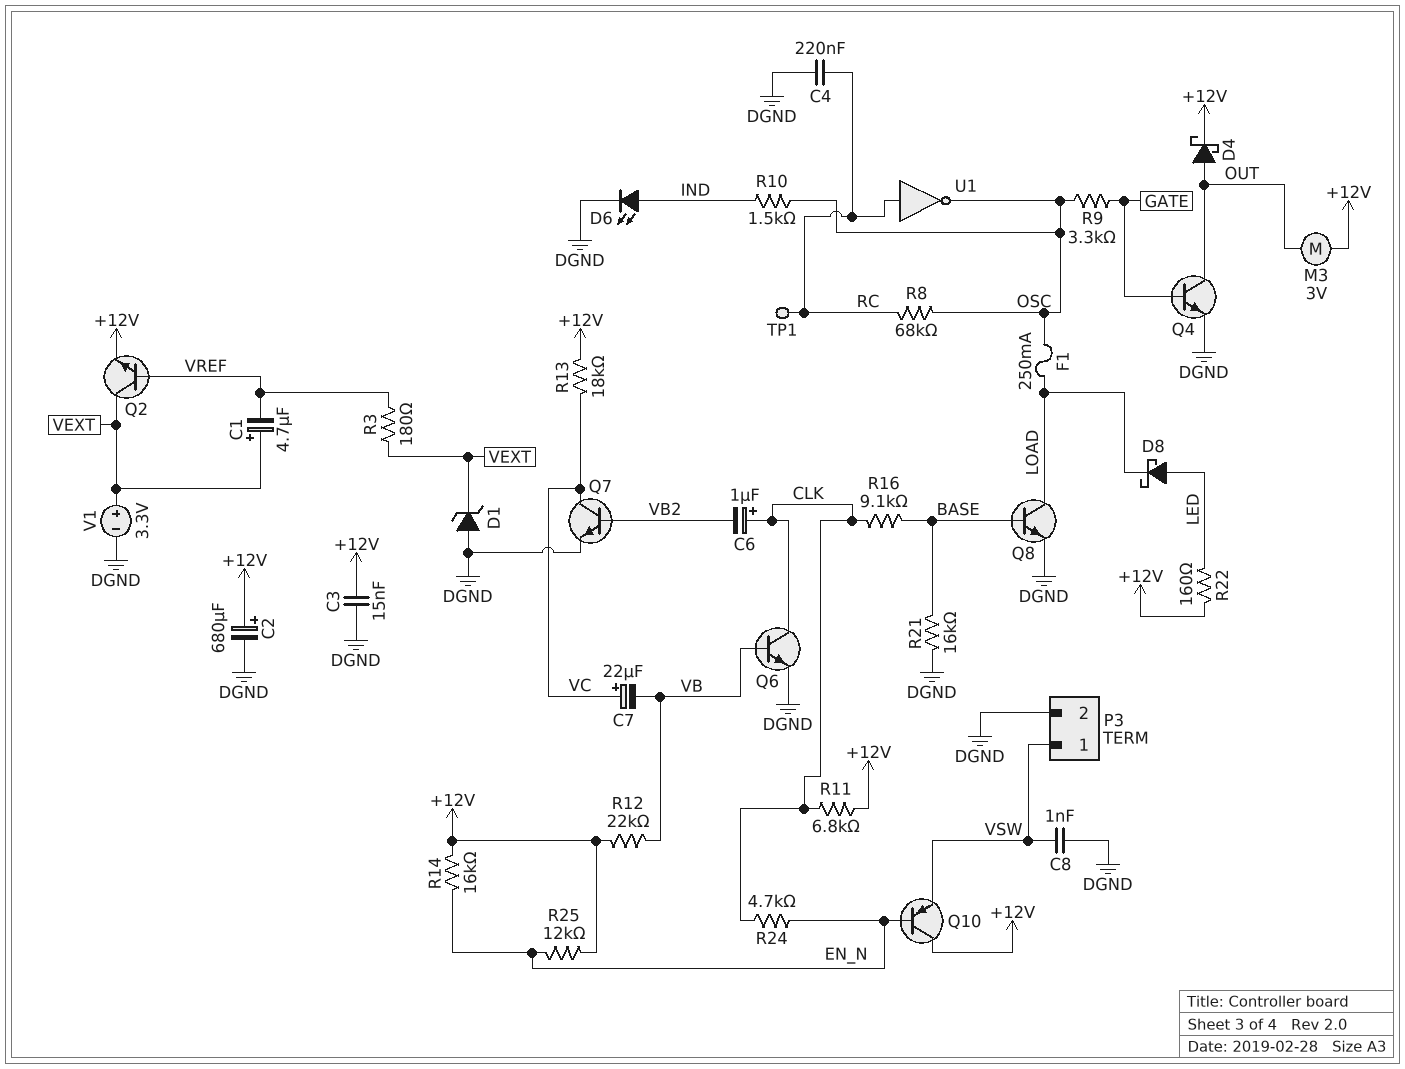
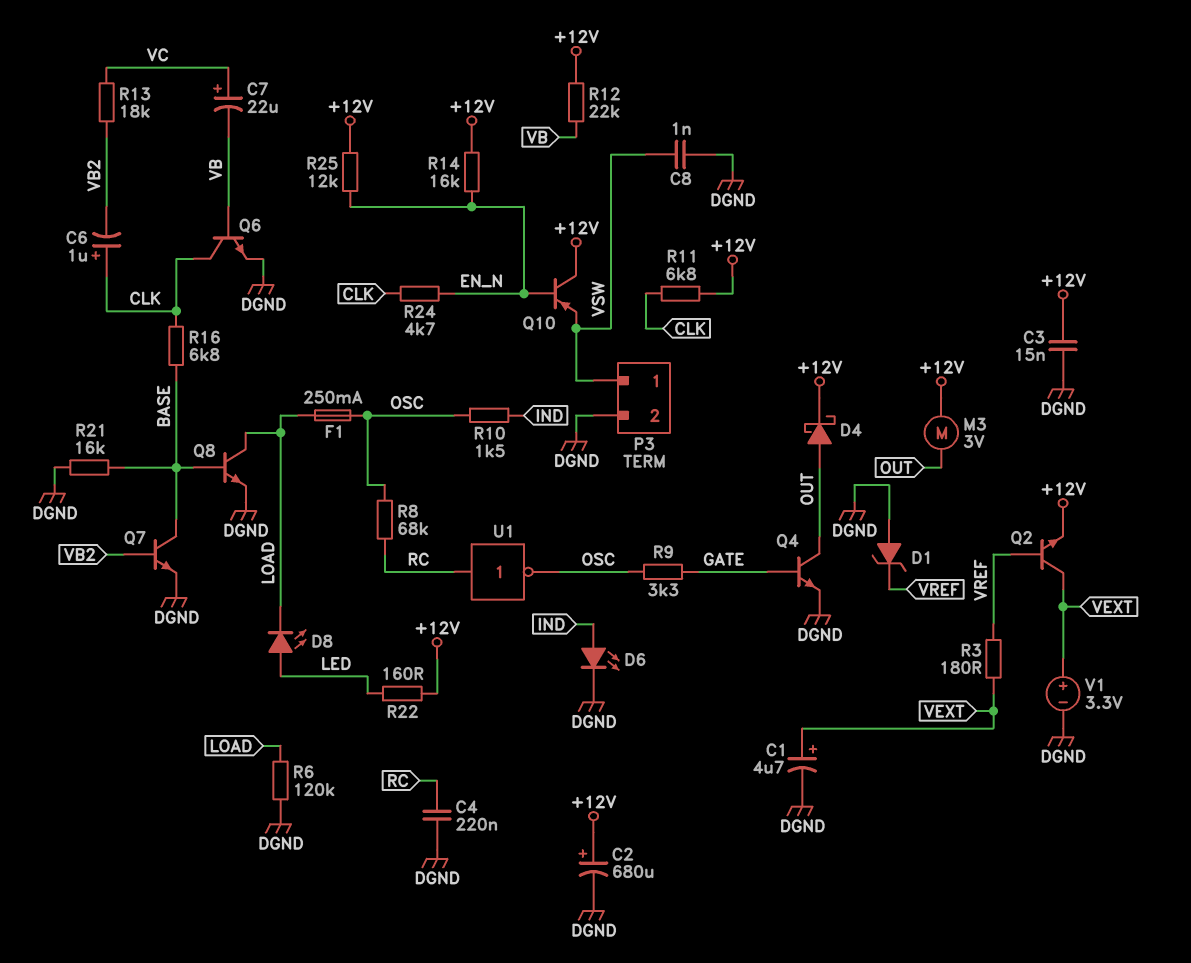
C1: 4.7uF (plus VEXT, minus VREF) -> 4.7uF (plus VEXT, minus DGND)
D1: zener (A DGND, K VEXT) -> zener (A DGND, K VREF)
D8: schottky (A LED, K LOAD) -> LED (A LED, K LOAD)
Q7: NPN (B VB2, C VC, E DGND) -> NPN (B VB2, C BASE, E DGND)
R6: none -> 120k (DGND, LOAD)
R13: 18k (+12V, VC) -> 18k (VB2, VC)
R16: 9.1k (BASE, CLK) -> 6.8k (BASE, CLK)
TP1: test point (RC) -> none

